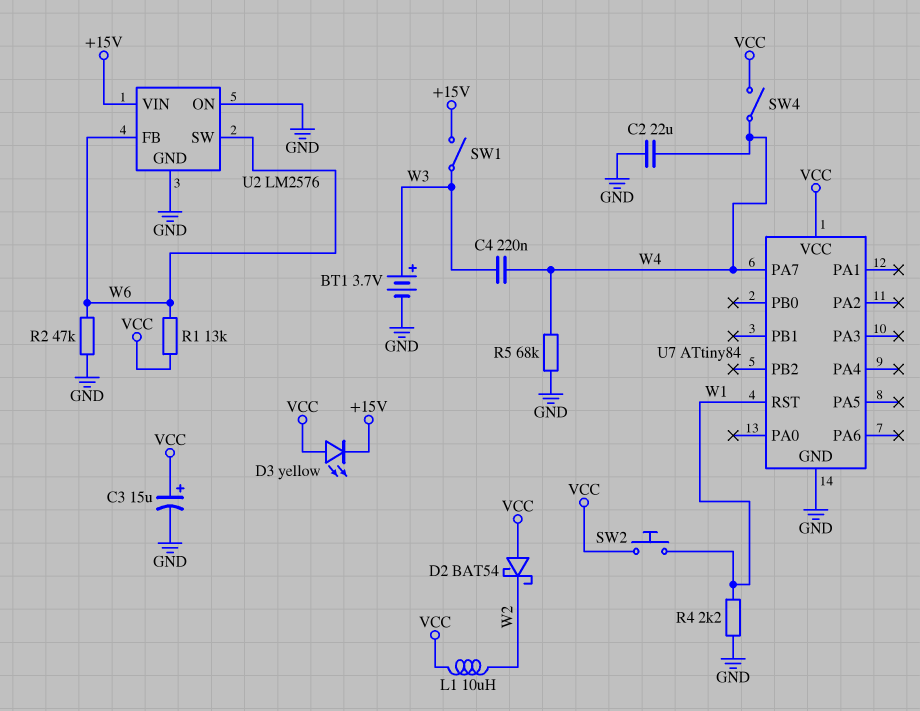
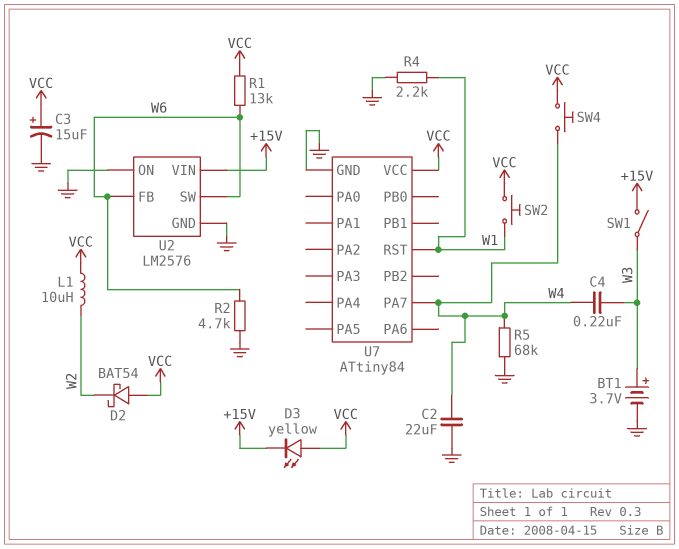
R2: 47k (GND, W6) -> 4.7k (GND, W6)
SW4: switch (VCC, W4) -> button (VCC, W4)

